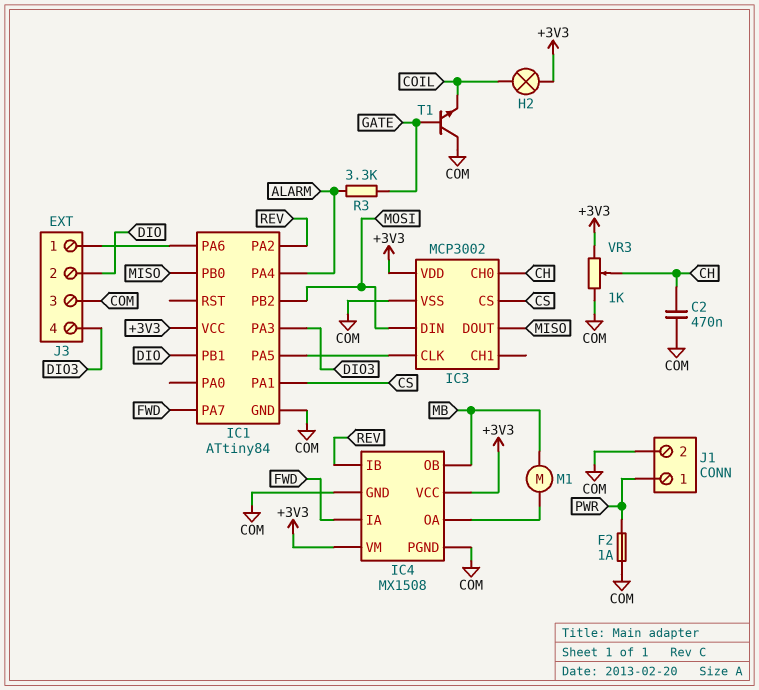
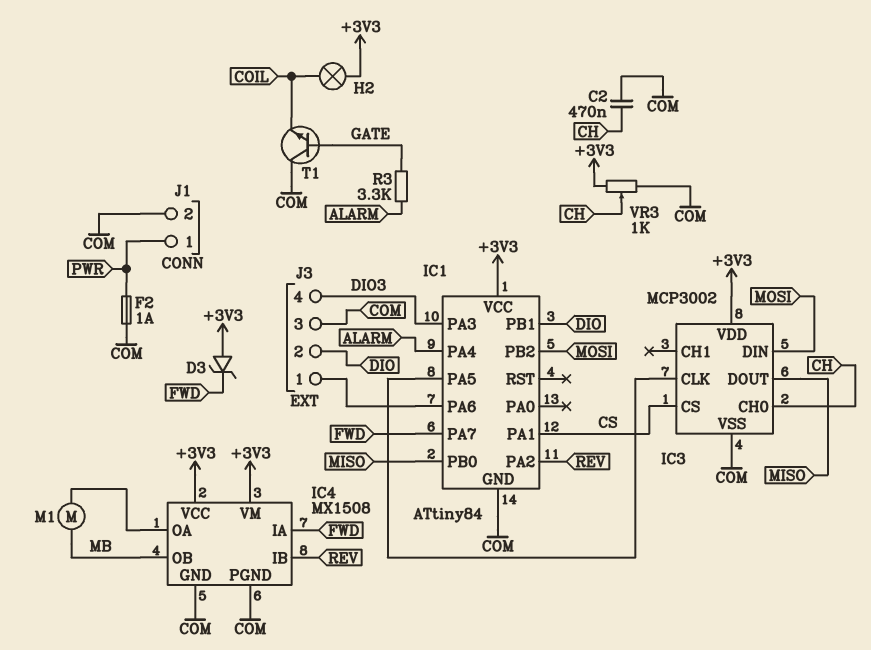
D3: none -> zener (A +3V3, K FWD)

